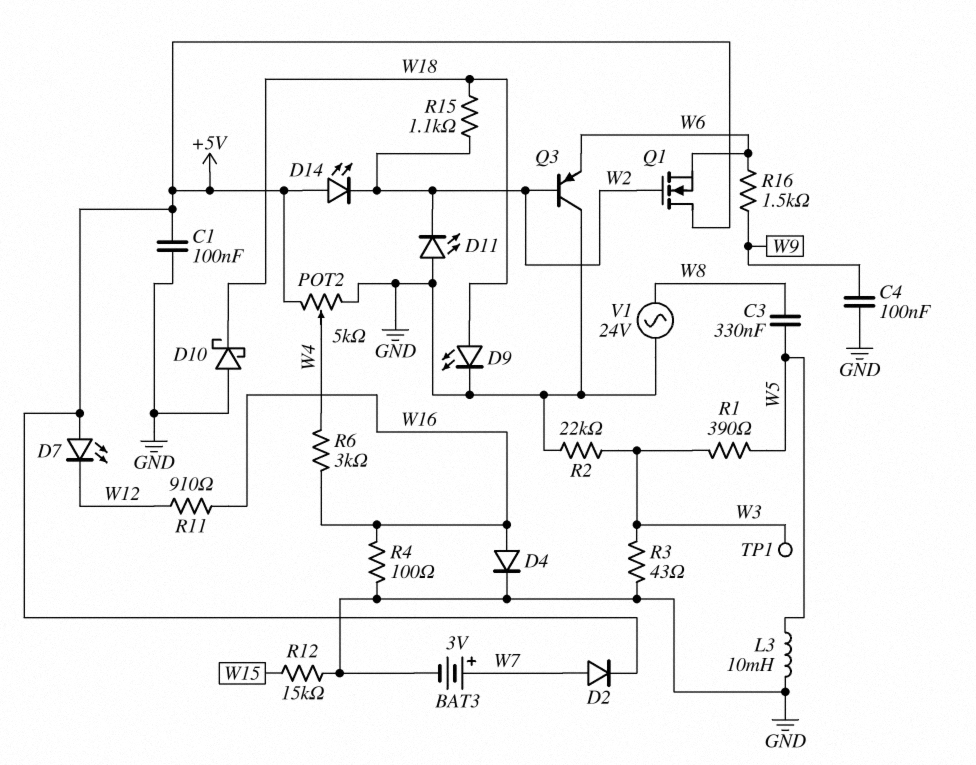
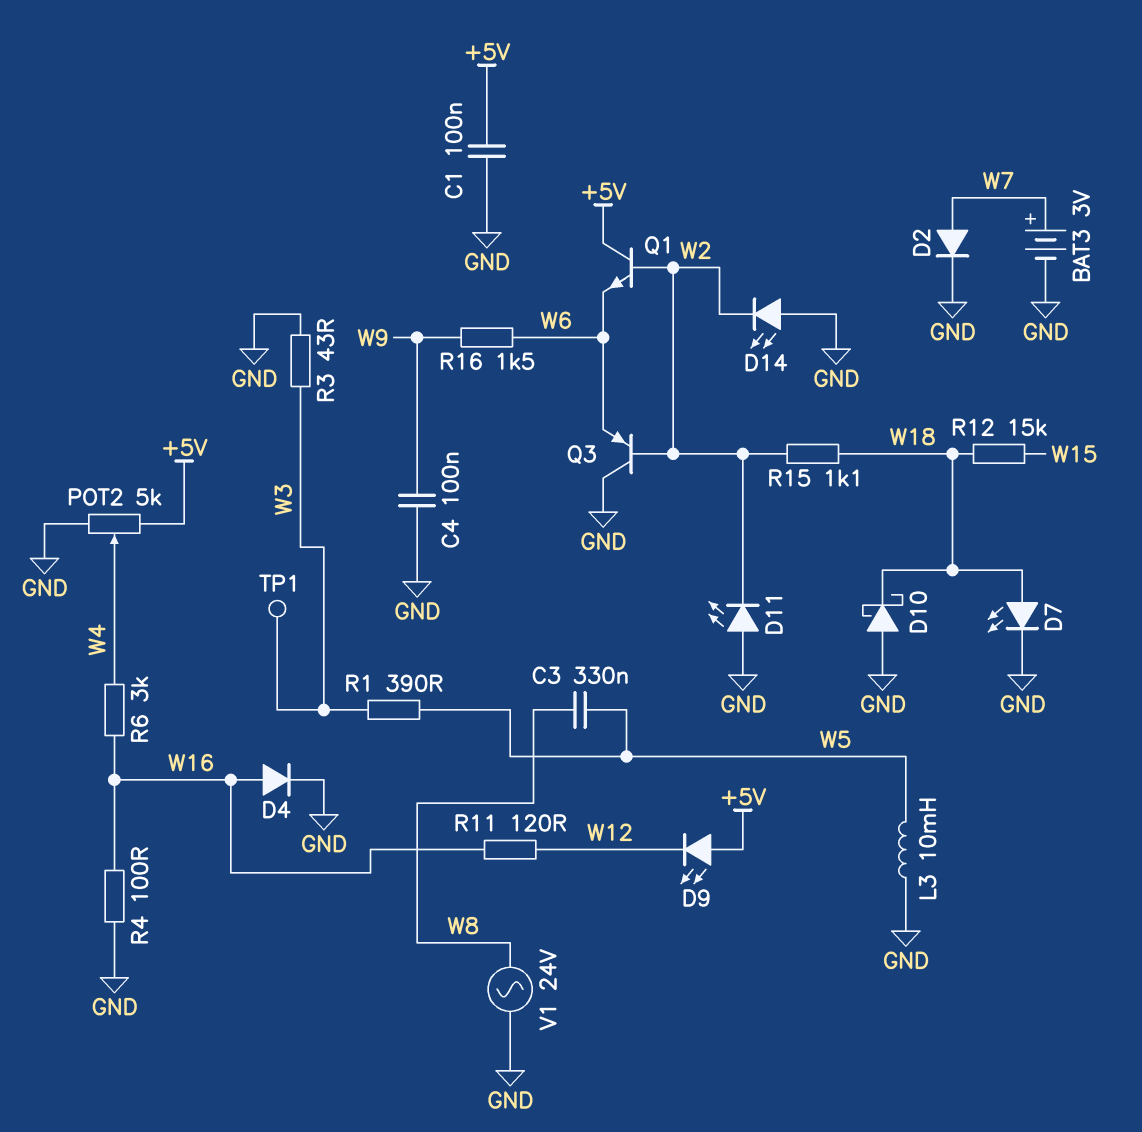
D2: diode (A W7, K +5V) -> diode (A W7, K GND)
D7: LED (A +5V, K W12) -> LED (A W18, K GND)
D9: LED (A W18, K GND) -> LED (A +5V, K W12)
D14: LED (A +5V, K W2) -> LED (A GND, K W2)
Q1: NMOS (G W2, D +5V, S W6) -> NPN (B W2, C +5V, E W6)
R2: 22k (GND, W3) -> none
R11: 910 (W12, W16) -> 120 (W12, W16)
R12: 15k (GND, W15) -> 15k (W15, W18)

